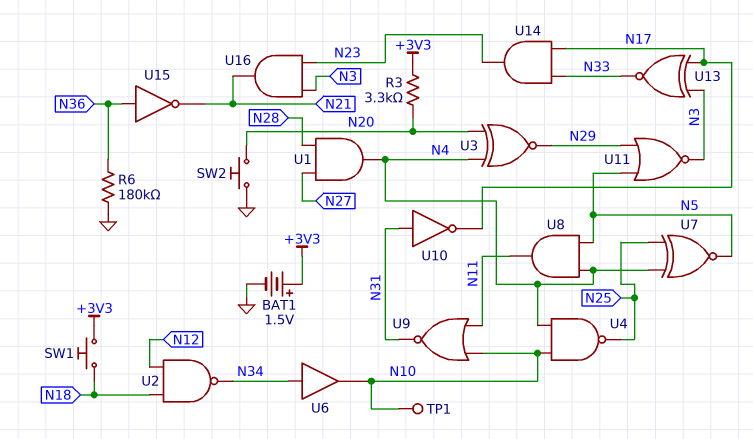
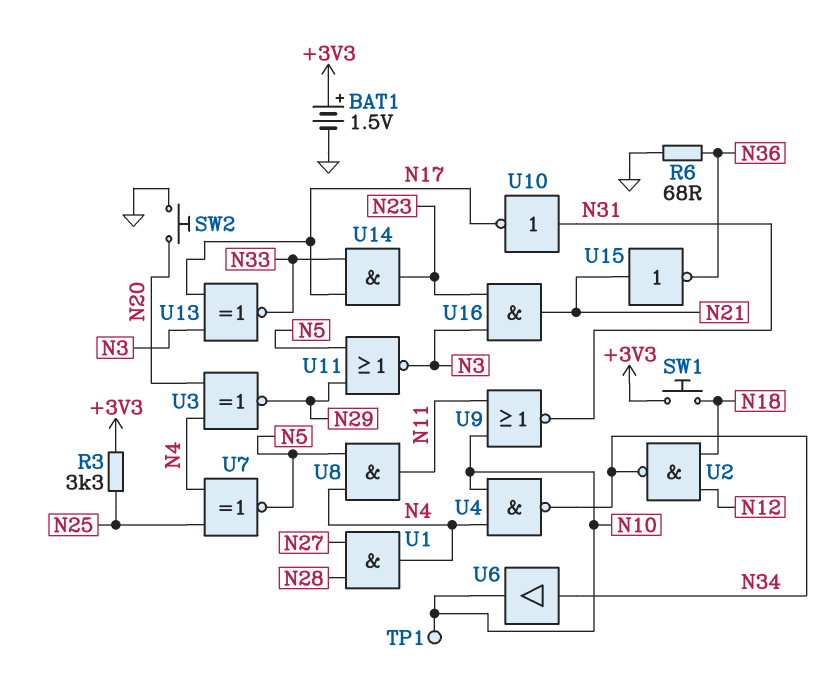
R3: 3.3k (+3V3, N20) -> 3.3k (+3V3, N25)
R6: 180k (GND, N36) -> 68 (GND, N36)
U4: NAND (in N4, in N10, out N25) -> NAND (in N4, in N10, out N34)
U15: NOT (in N36, out N21) -> NOT (in N21, out N36)

